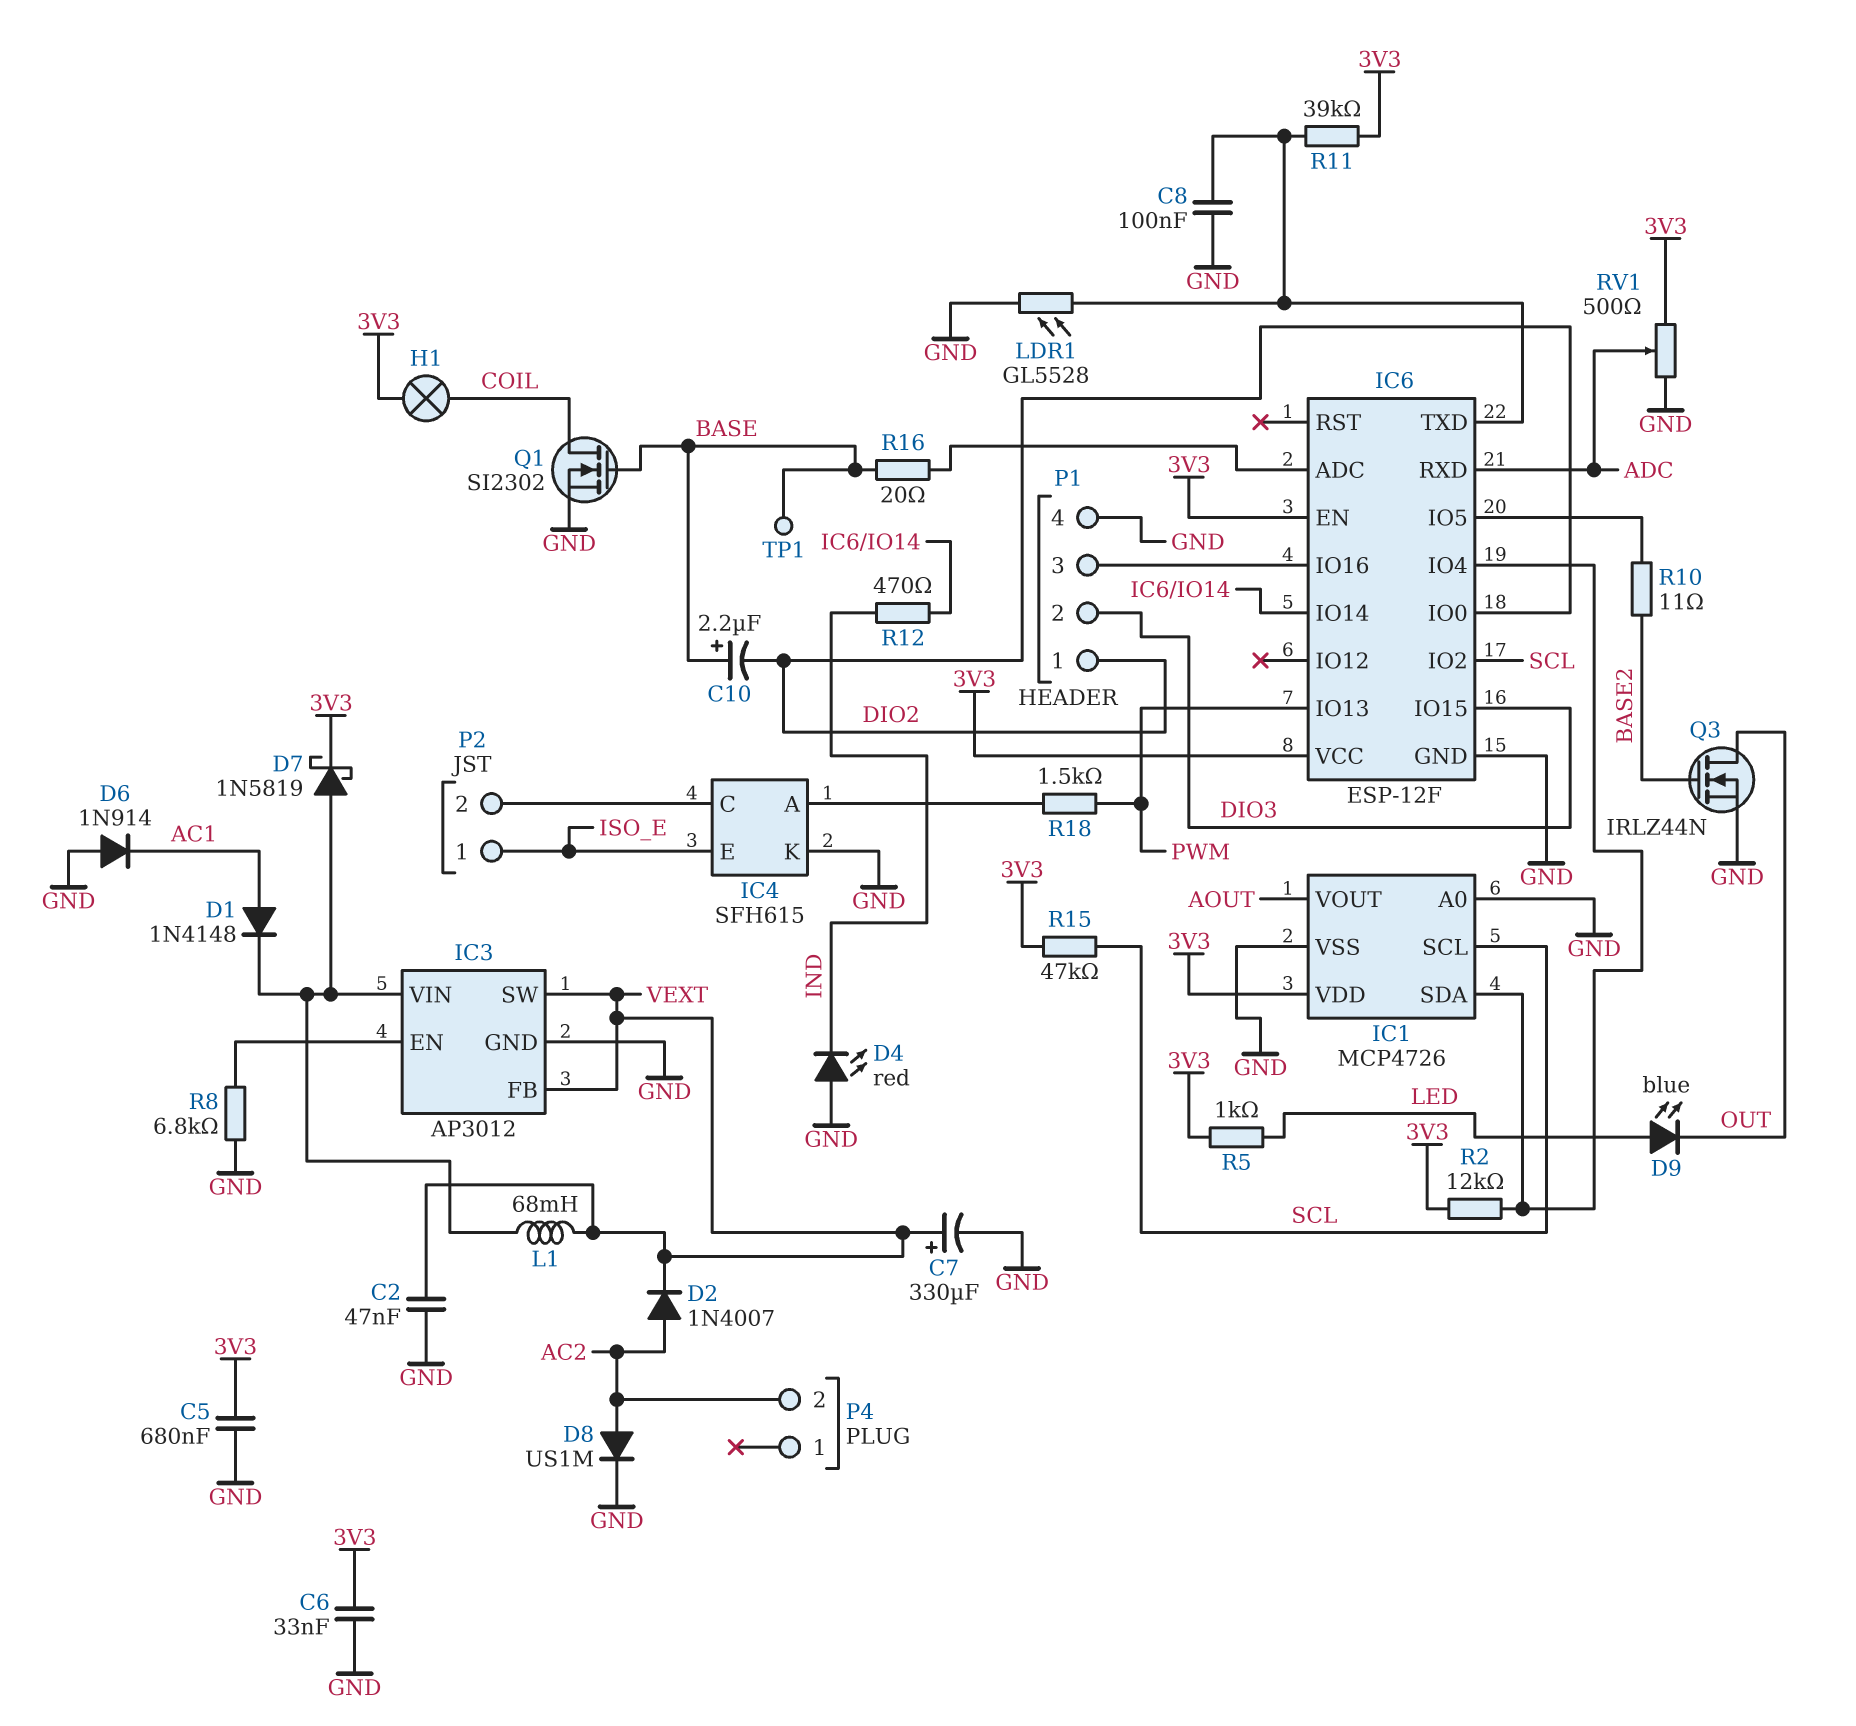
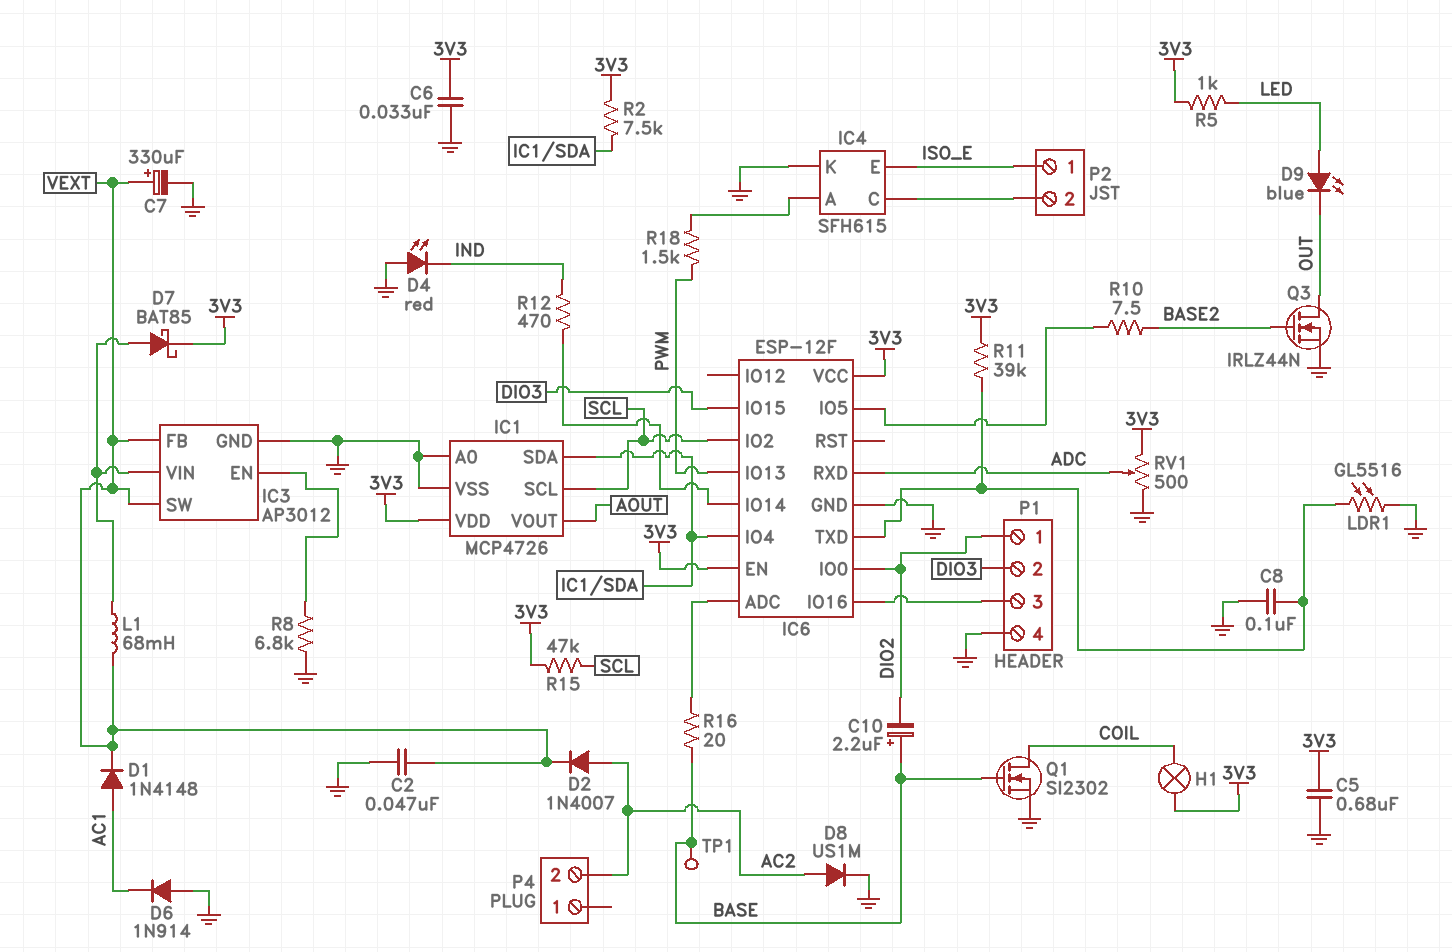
D1: diode 1N4148 (A AC1, K IC3/VIN) -> diode 1N4148 (A AC1, K VEXT)
D7: schottky 1N5819 (A IC3/VIN, K 3V3) -> schottky BAT85 (A IC3/VIN, K 3V3)
LDR1: GL5528 (GND, IC6/TXD) -> GL5516 (GND, IC6/TXD)
R2: 12k (3V3, IC1/SDA) -> 7.5k (3V3, IC1/SDA)
R10: 11 (BASE2, IC6/IO5) -> 7.5 (BASE2, IC6/IO5)

